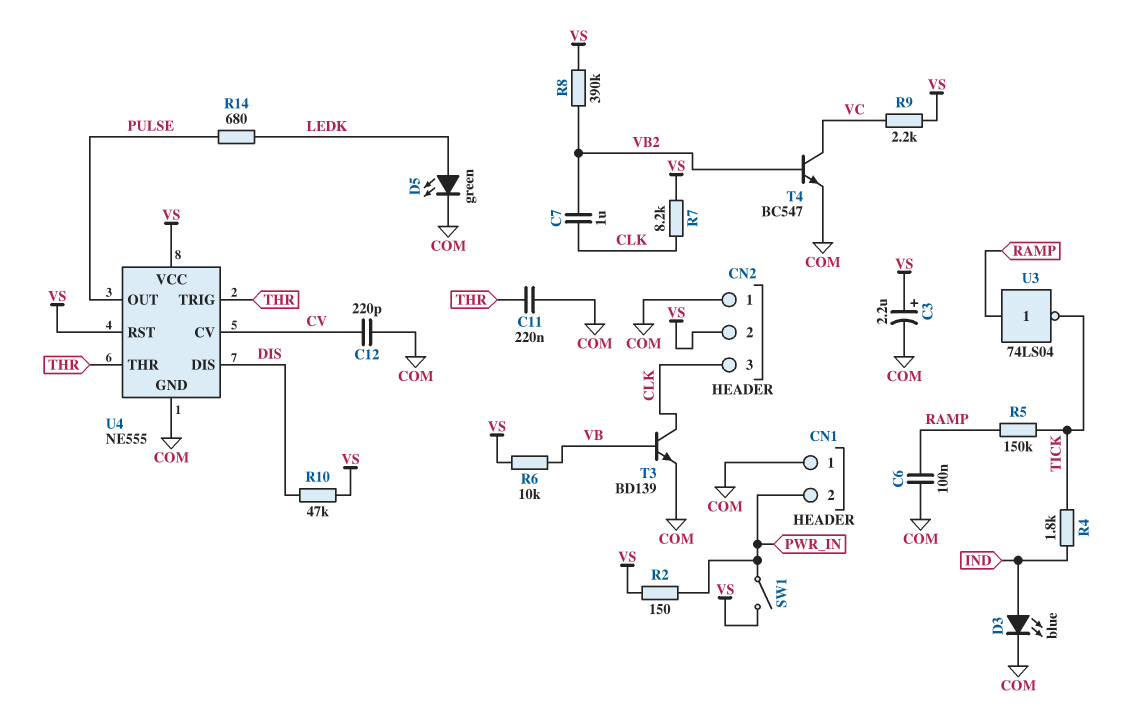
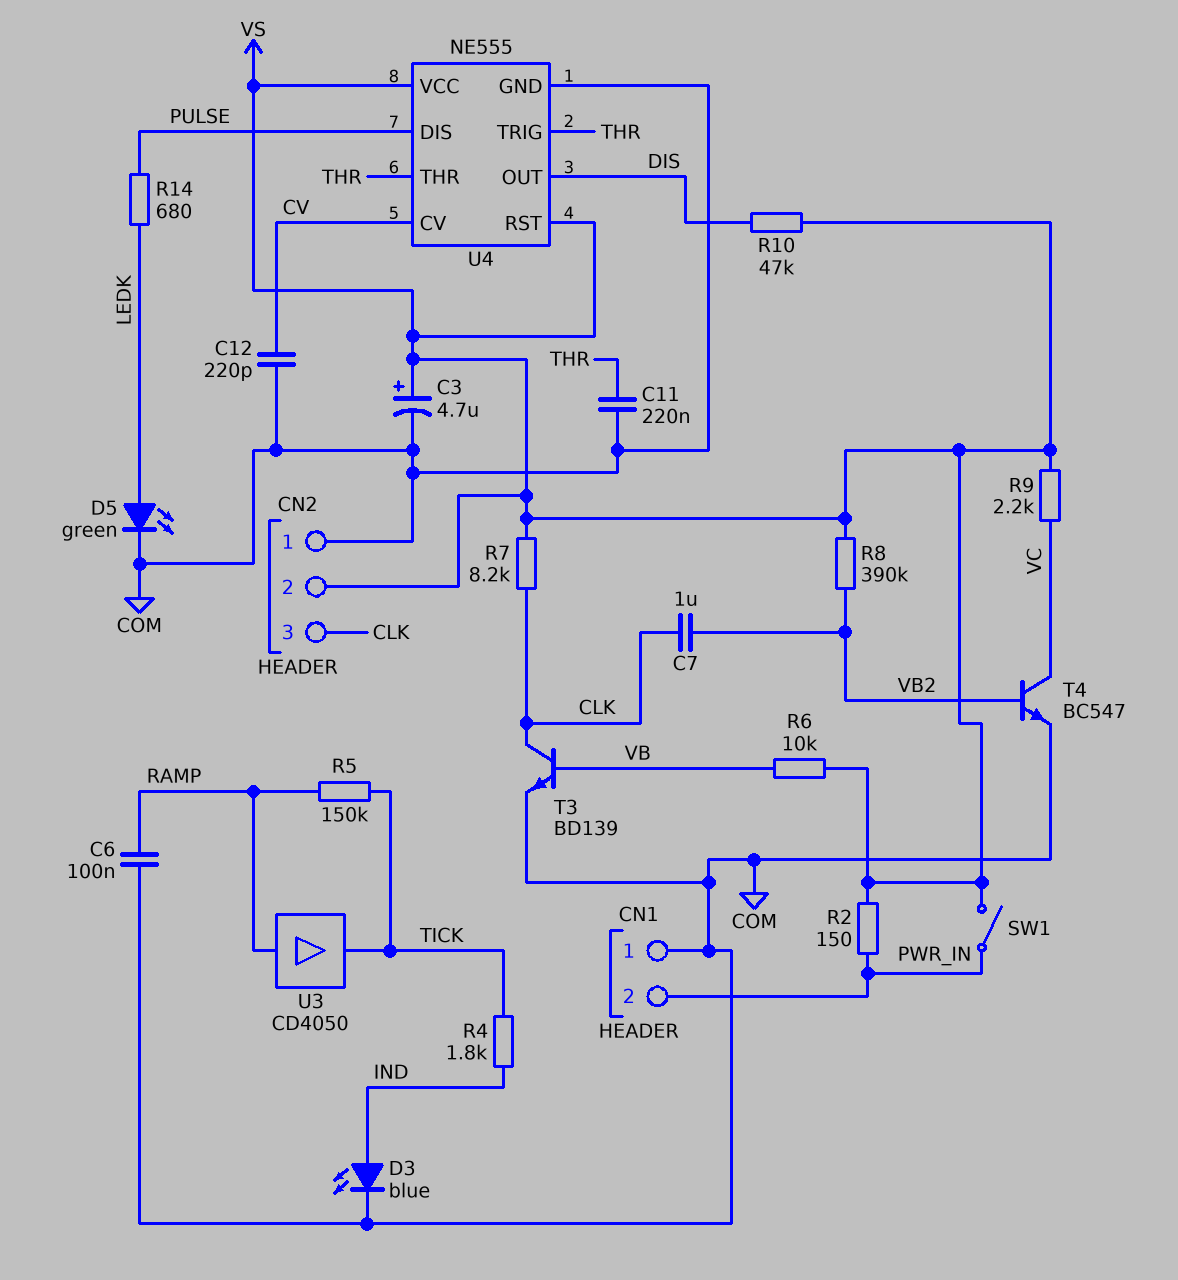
C3: 2.2uF (plus VS, minus COM) -> 4.7uF (plus VS, minus COM)
U3: NOT 74LS04 (in RAMP, out TICK) -> buffer CD4050 (in RAMP, out TICK)
U4 pin DIS: DIS -> PULSE
U4 pin OUT: PULSE -> DIS

